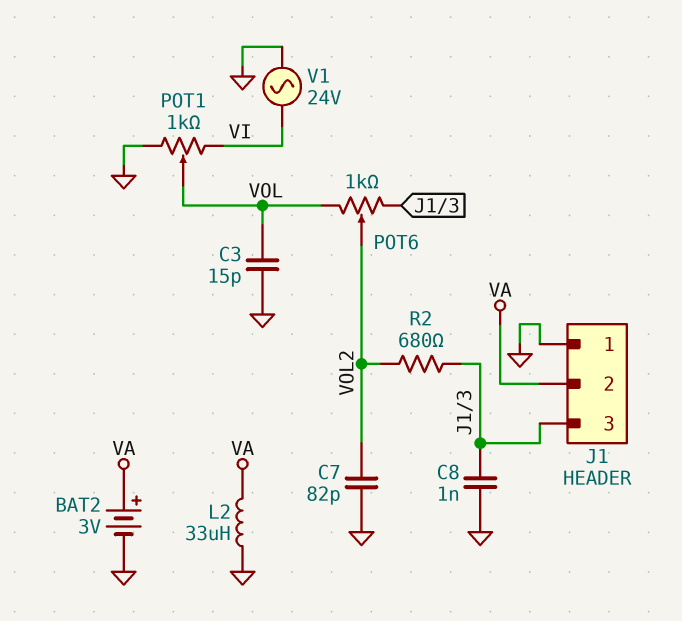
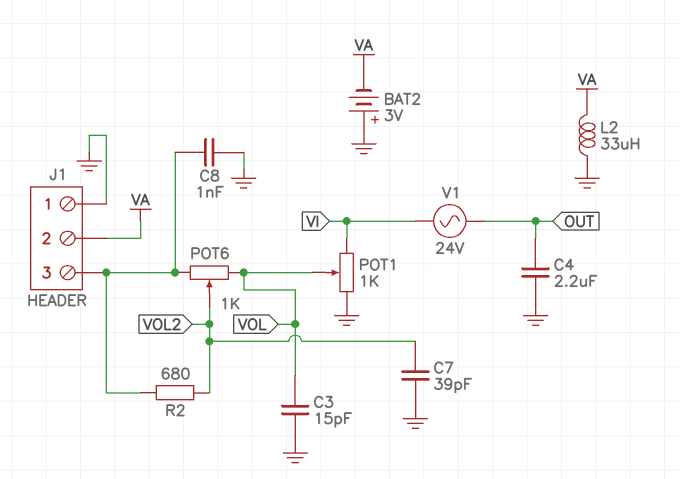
BAT2: 3V (plus VA, minus GND) -> 3V (plus GND, minus VA)
C4: none -> 2.2uF (GND, OUT)
C7: 82pF (GND, VOL2) -> 39pF (GND, VOL2)
V1: AC 24V (GND, VI) -> AC 24V (OUT, VI)

